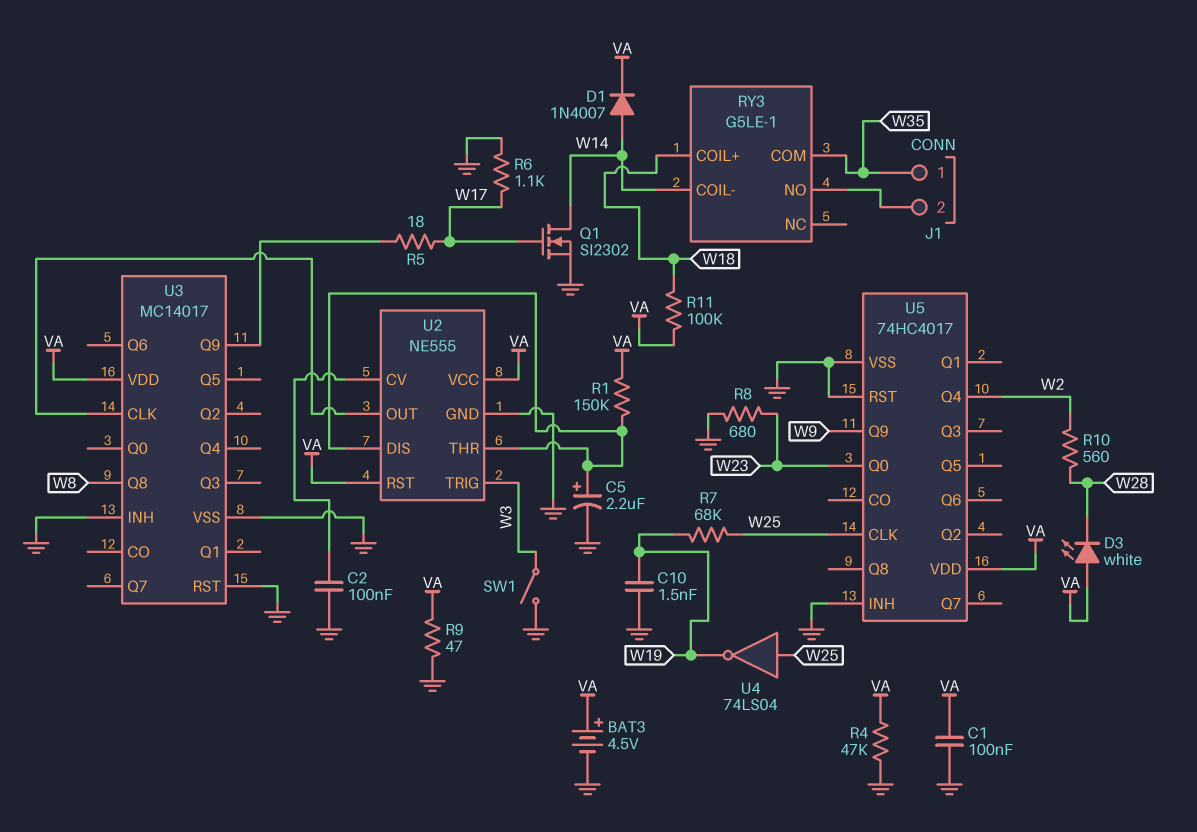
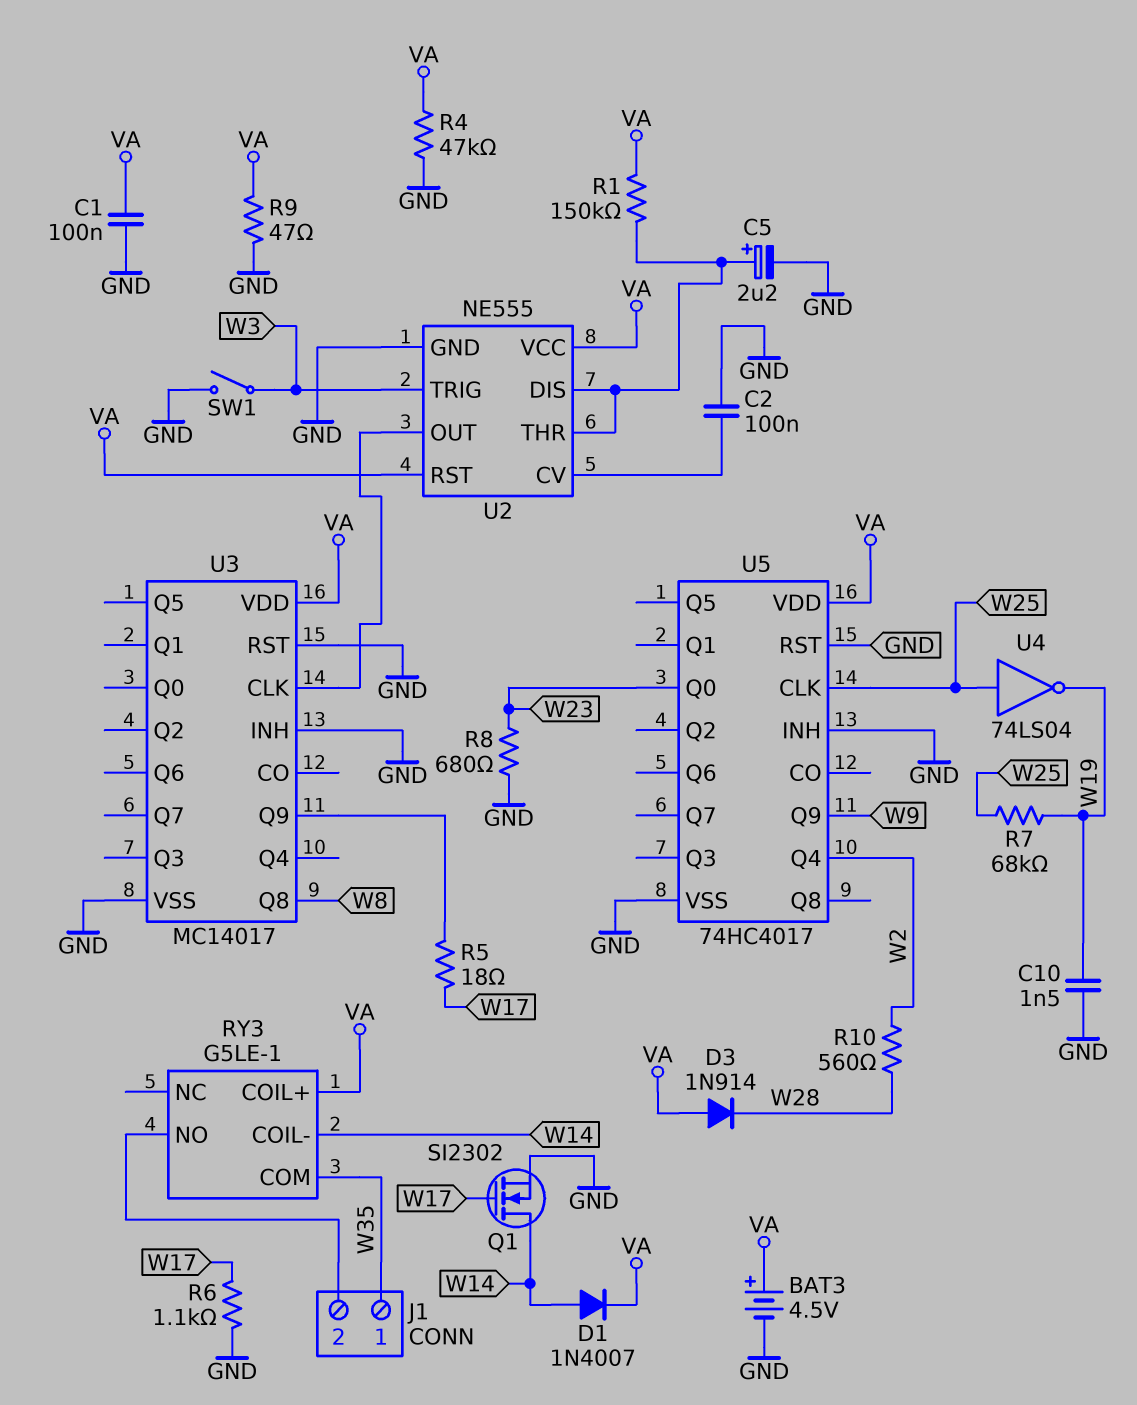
D3: LED white (A VA, K W28) -> diode 1N914 (A VA, K W28)
R11: 100k (VA, W18) -> none
RY3 pin COIL+: W18 -> VA

